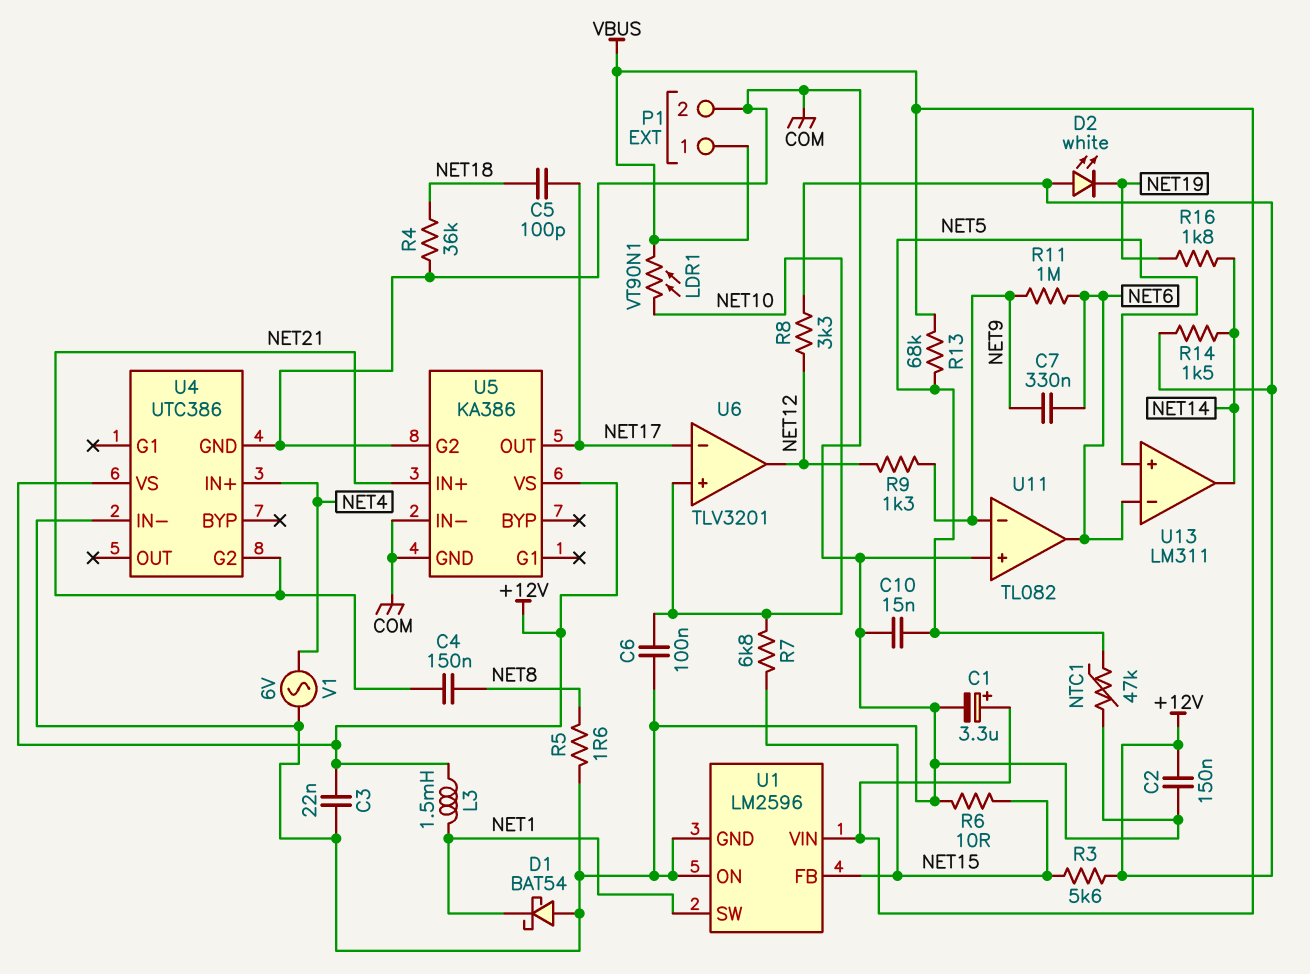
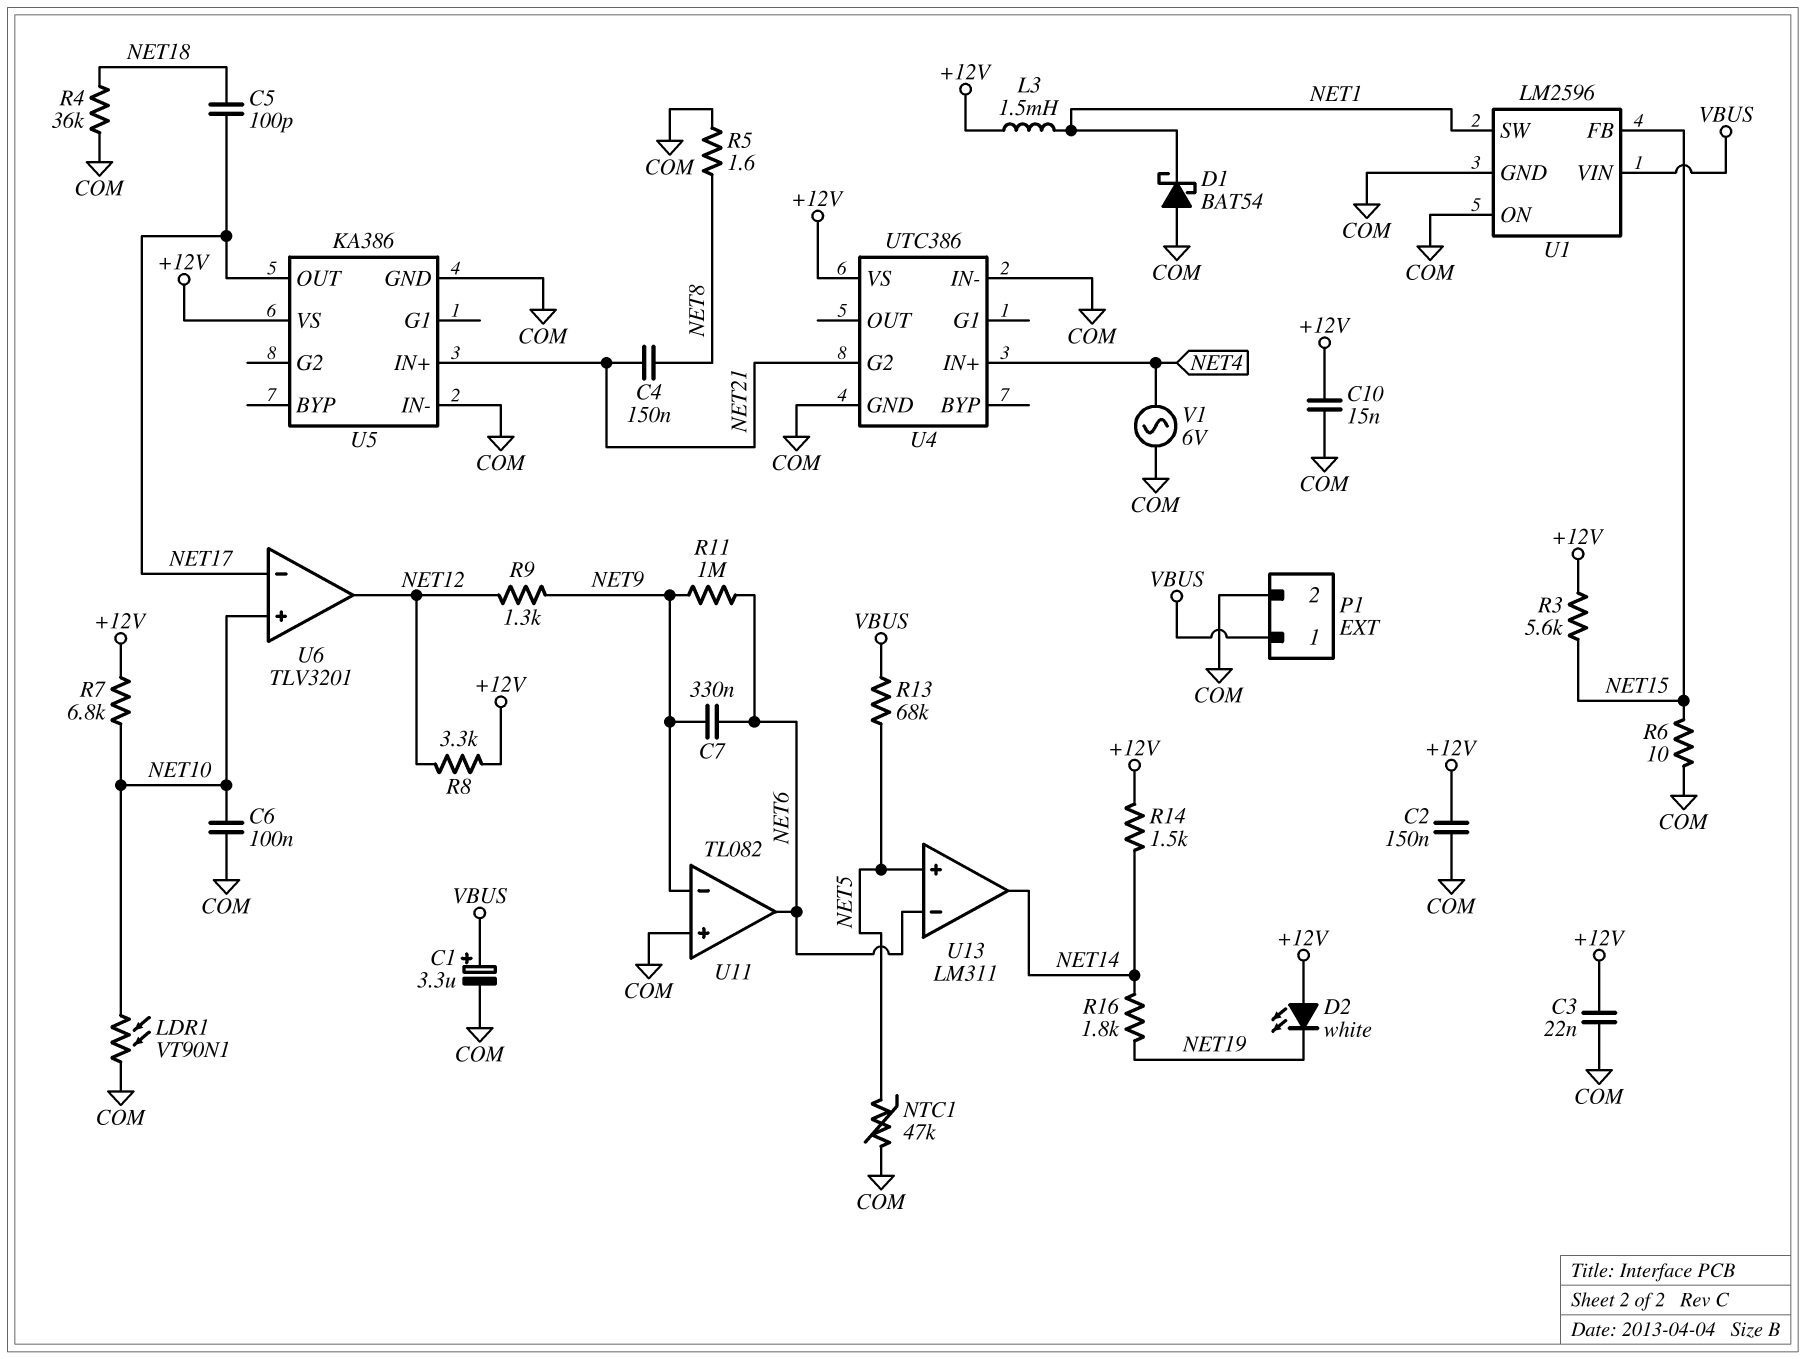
C10: 15nF (COM, NET5) -> 15nF (+12V, COM)
LDR1: VT90N1 (NET10, VBUS) -> VT90N1 (COM, NET10)
R7: 6.8k (NET10, NET15) -> 6.8k (+12V, NET10)
U5 pin G2: COM -> none

